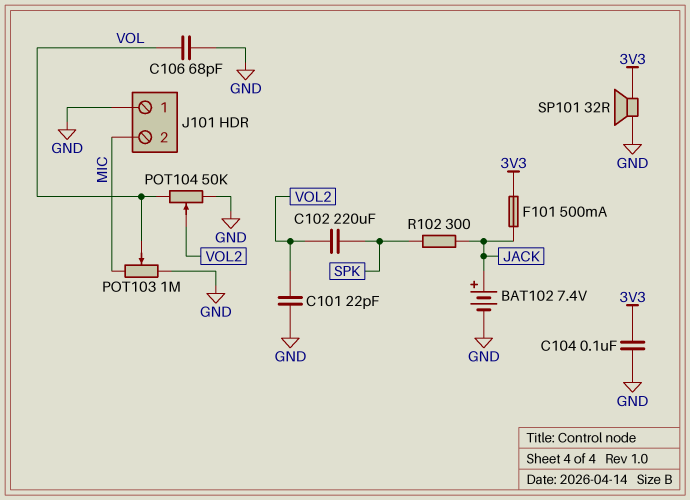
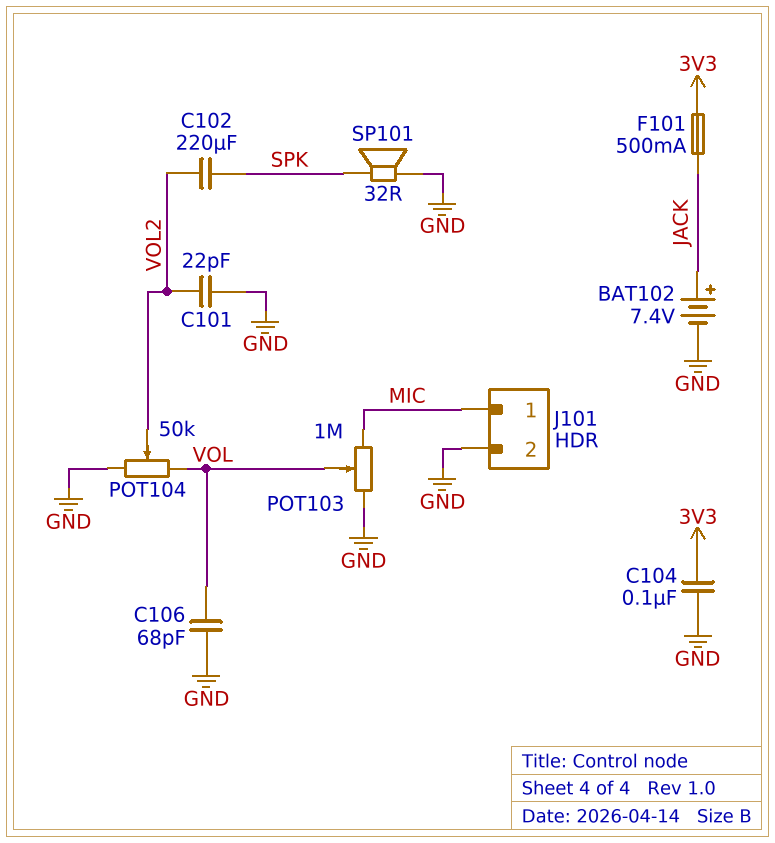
J101 pin 1: GND -> MIC
J101 pin 2: MIC -> GND
R102: 300 (JACK, SPK) -> none
SP101: speaker 32R (3V3, GND) -> speaker 32R (GND, SPK)

